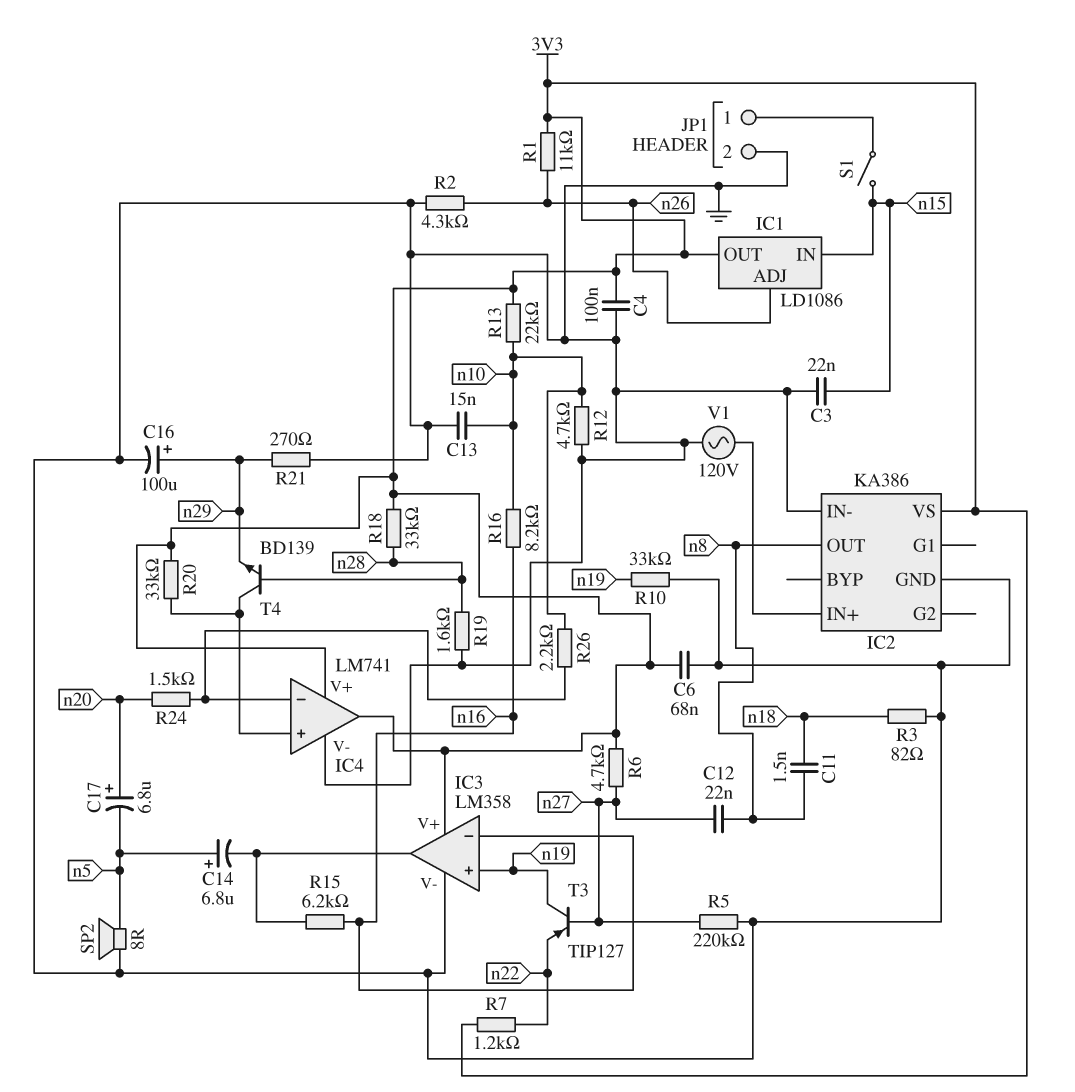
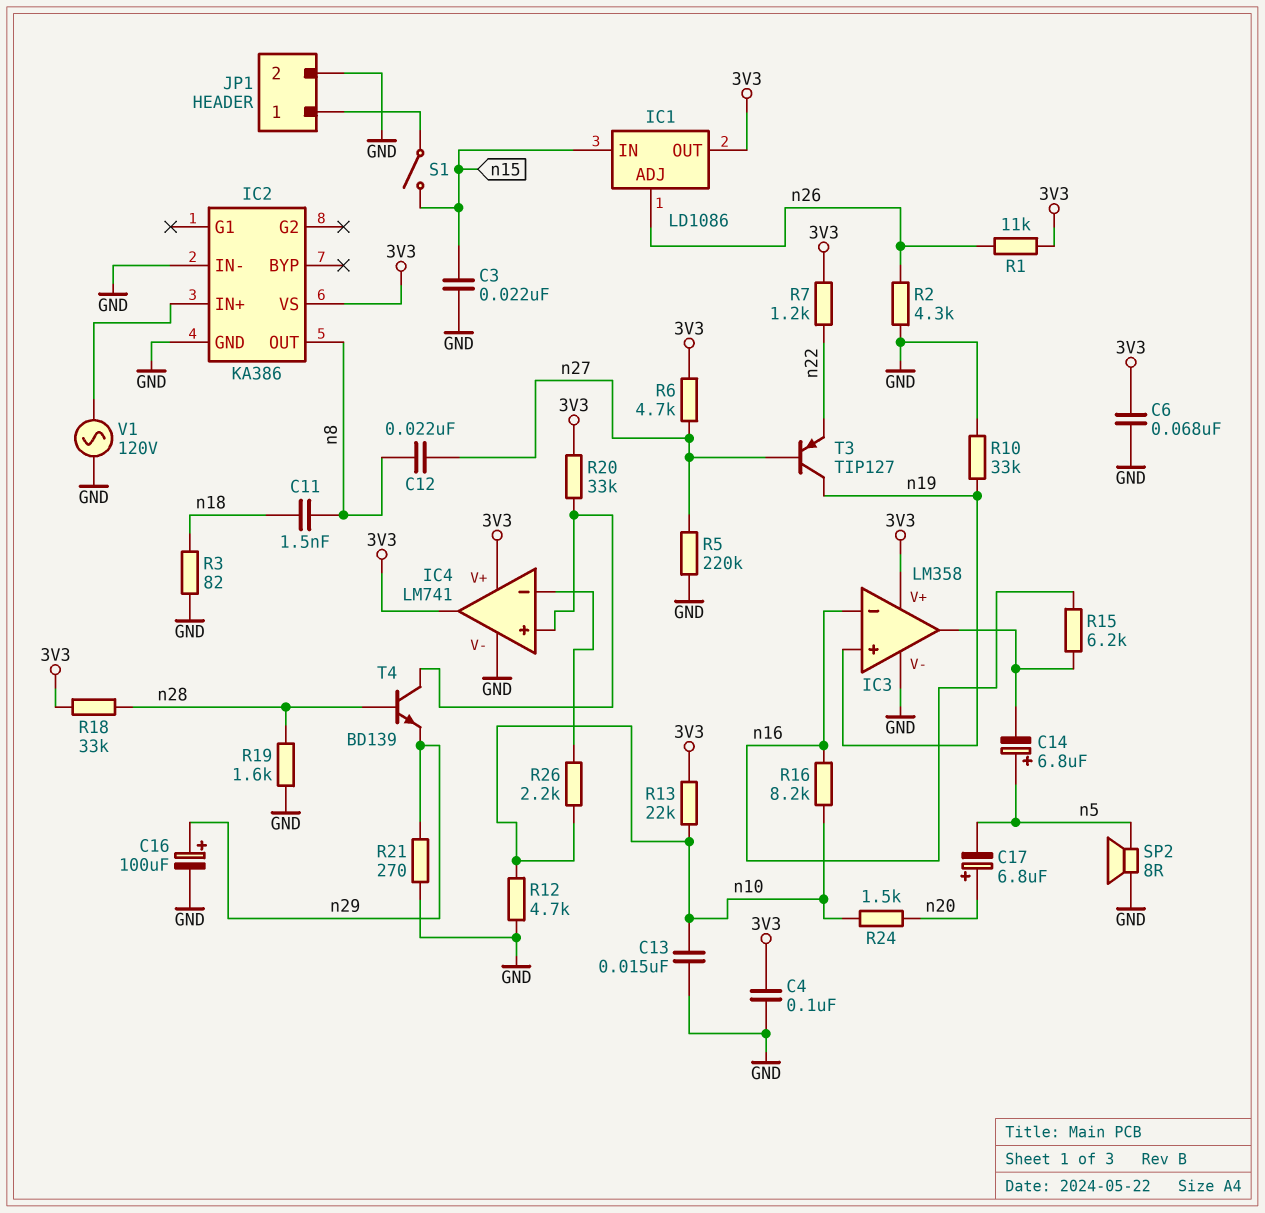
R24: 1.5k (IC4/in-, n20) -> 1.5k (n10, n20)

